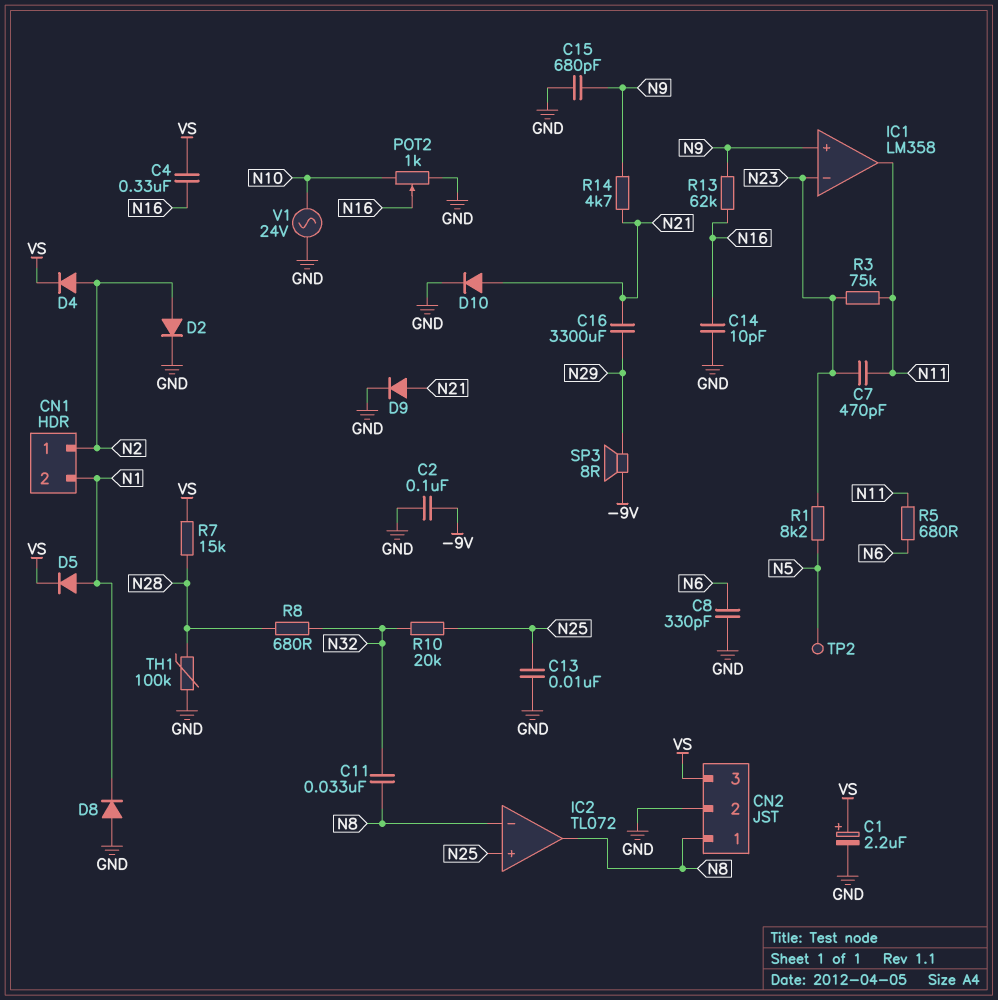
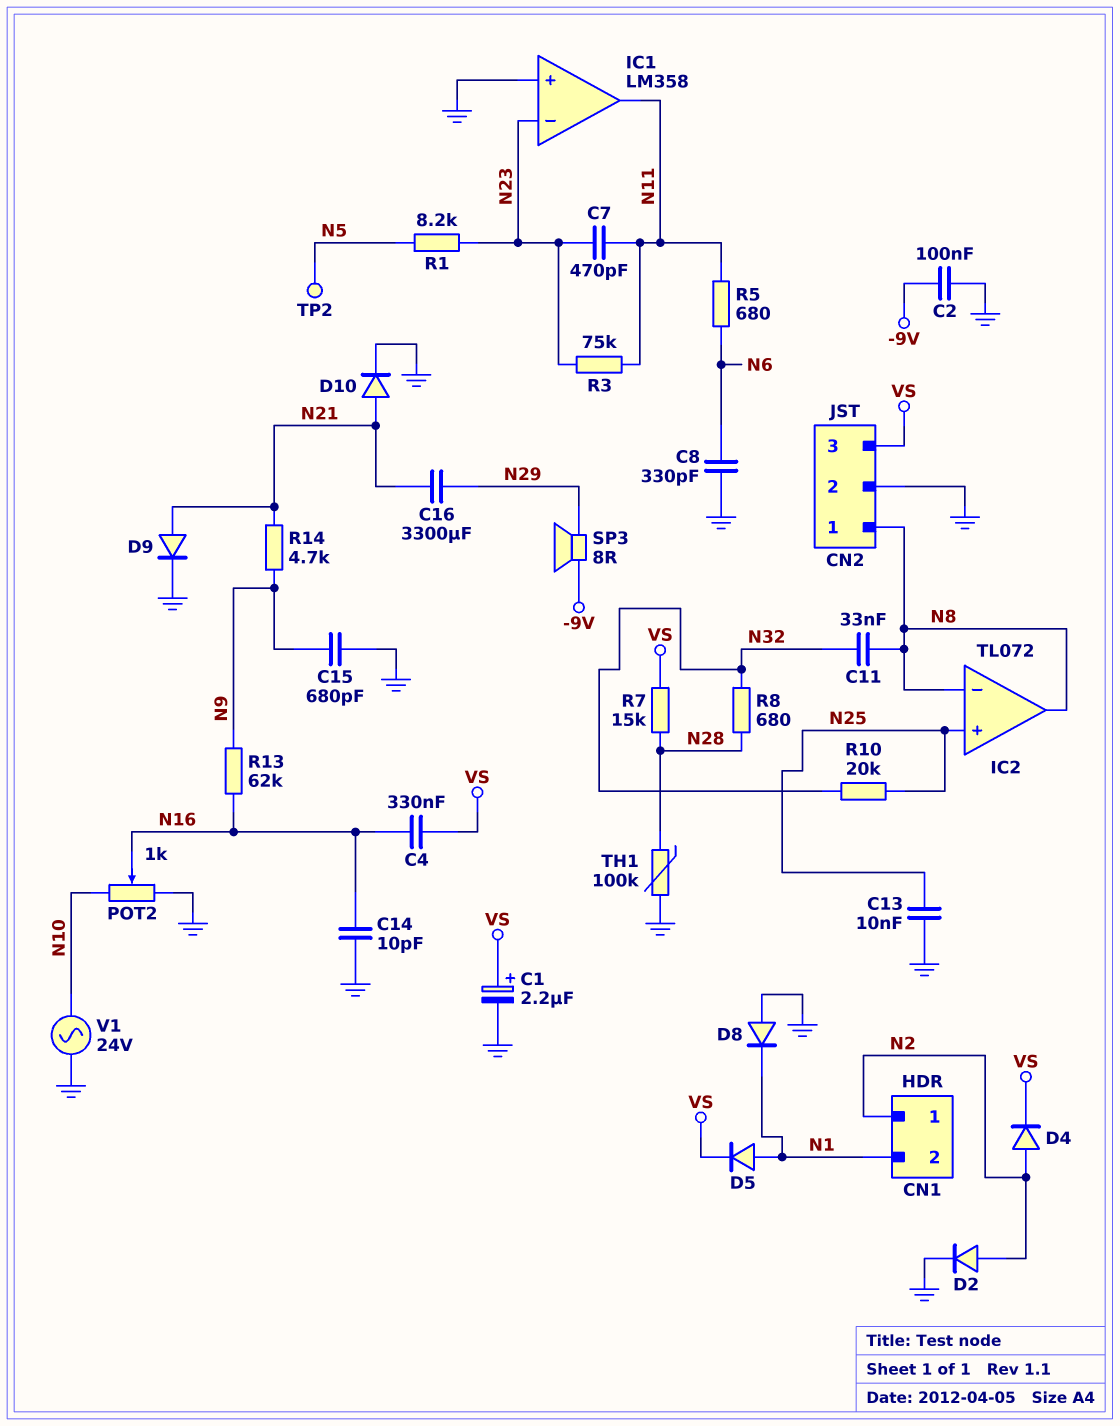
IC1 pin in+: N9 -> GND

